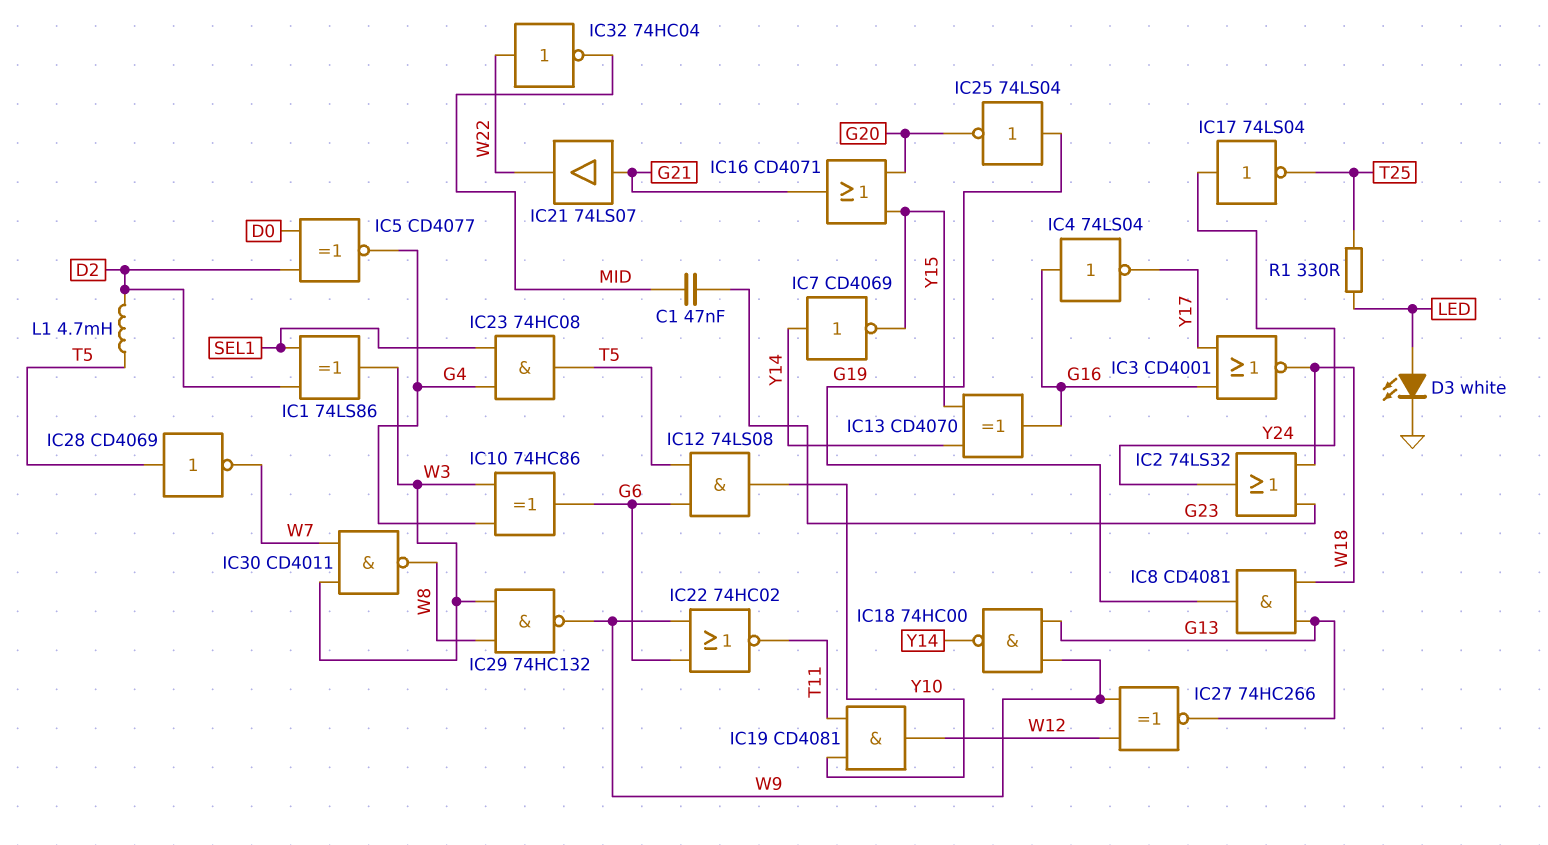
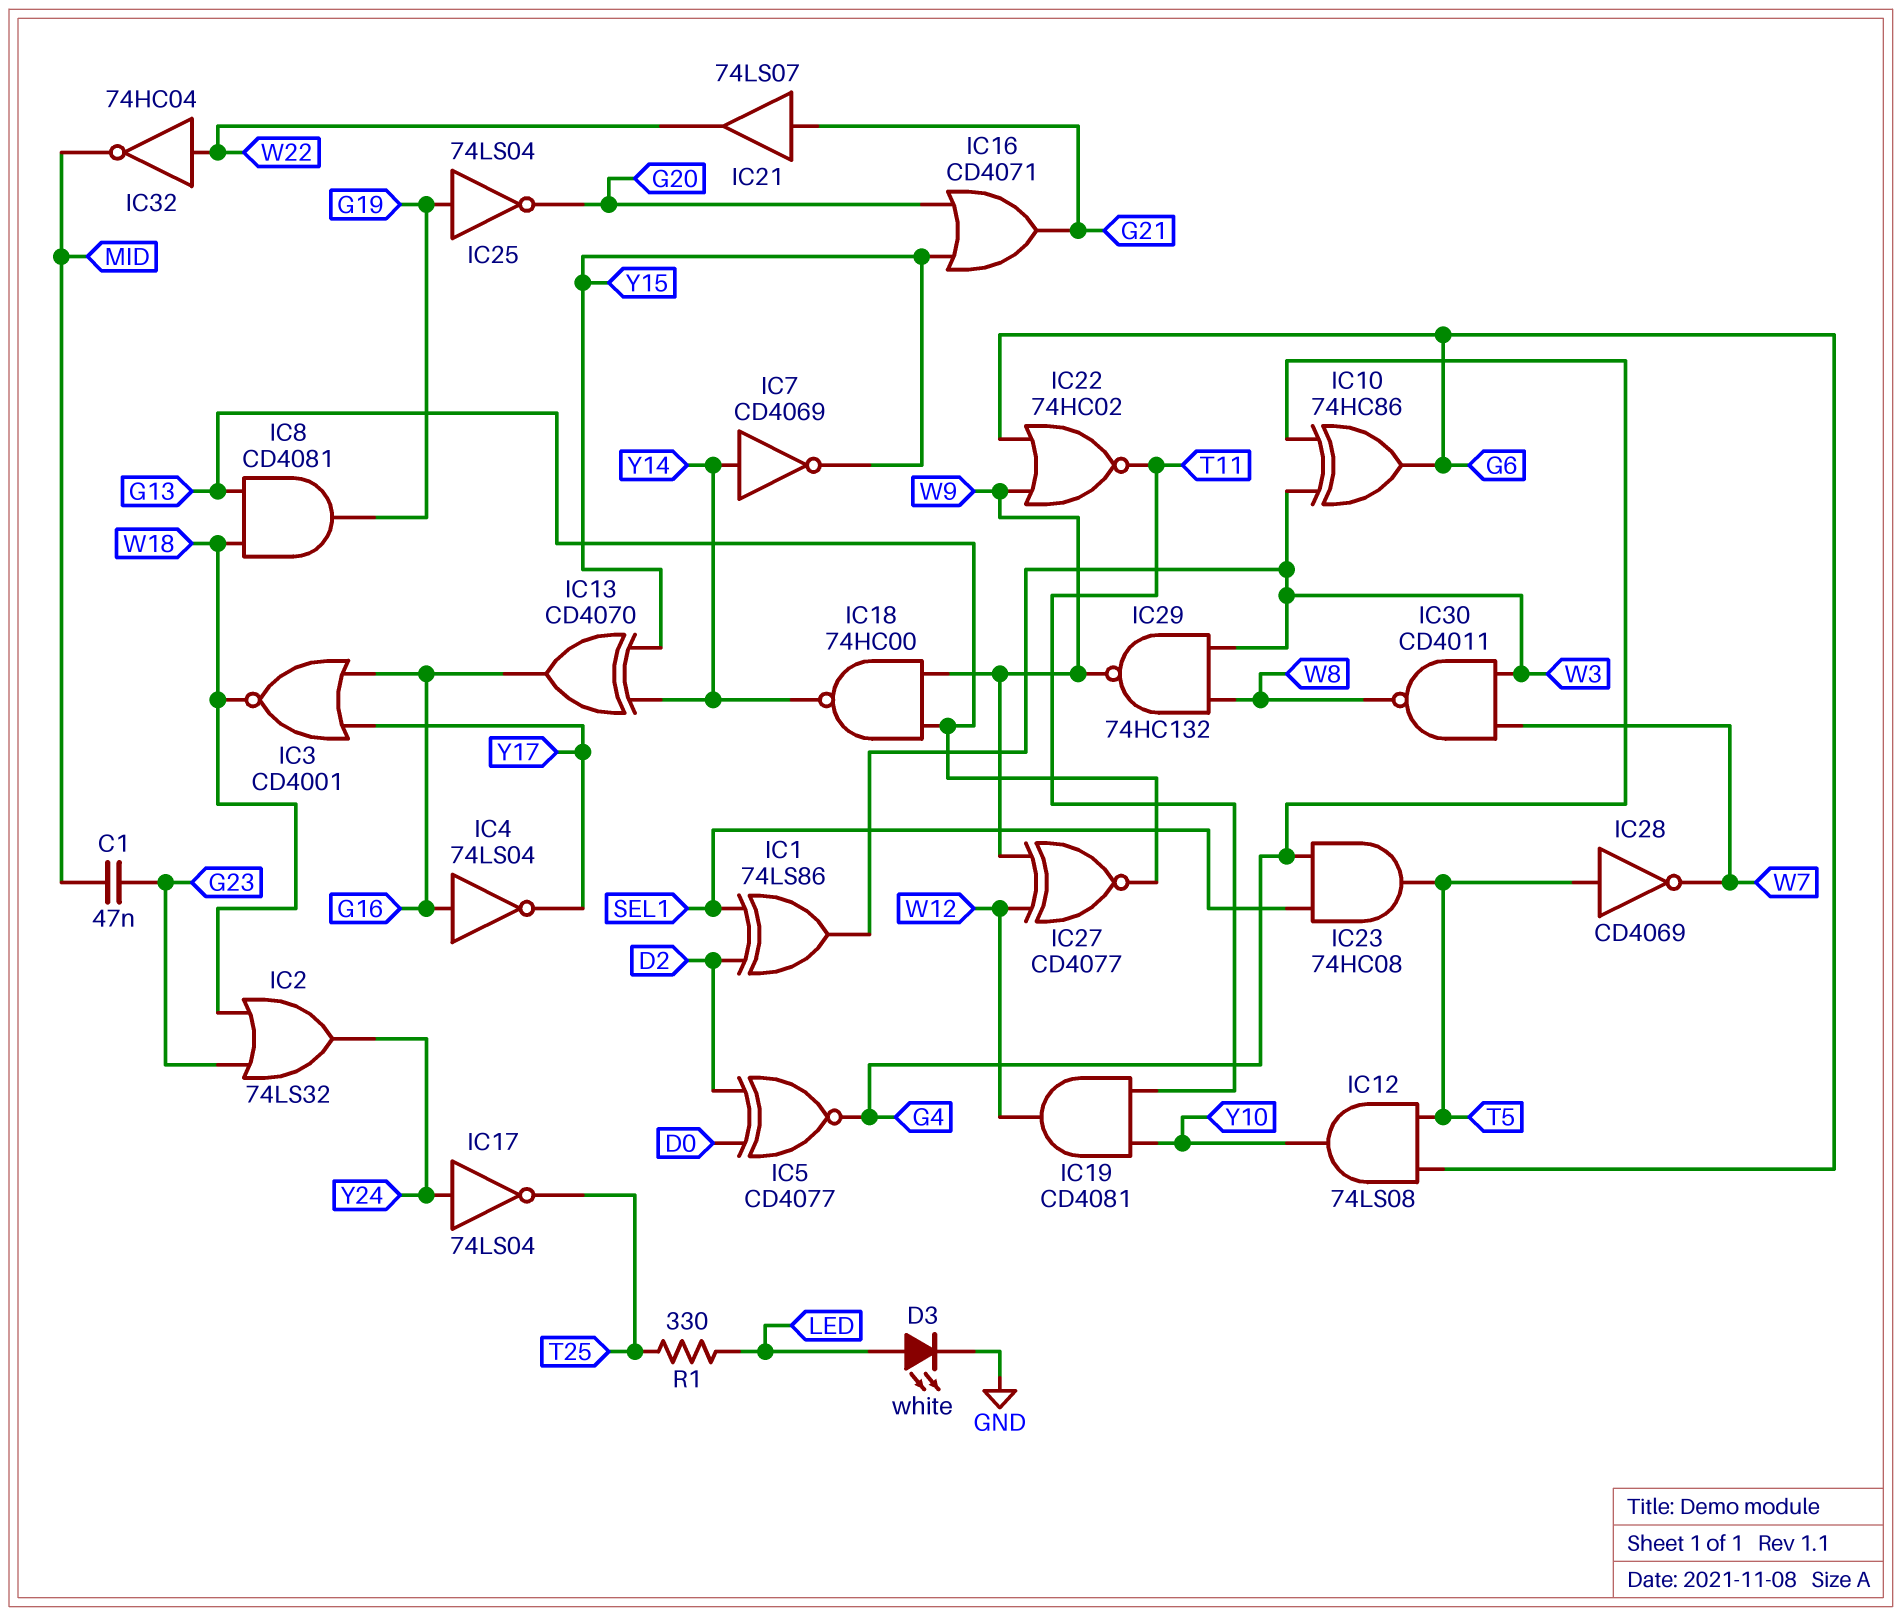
IC27: XNOR 74HC266 (in W9, in W12, out G13) -> XNOR CD4077 (in W9, in W12, out G13)
L1: 4.7mH (D2, T5) -> none

